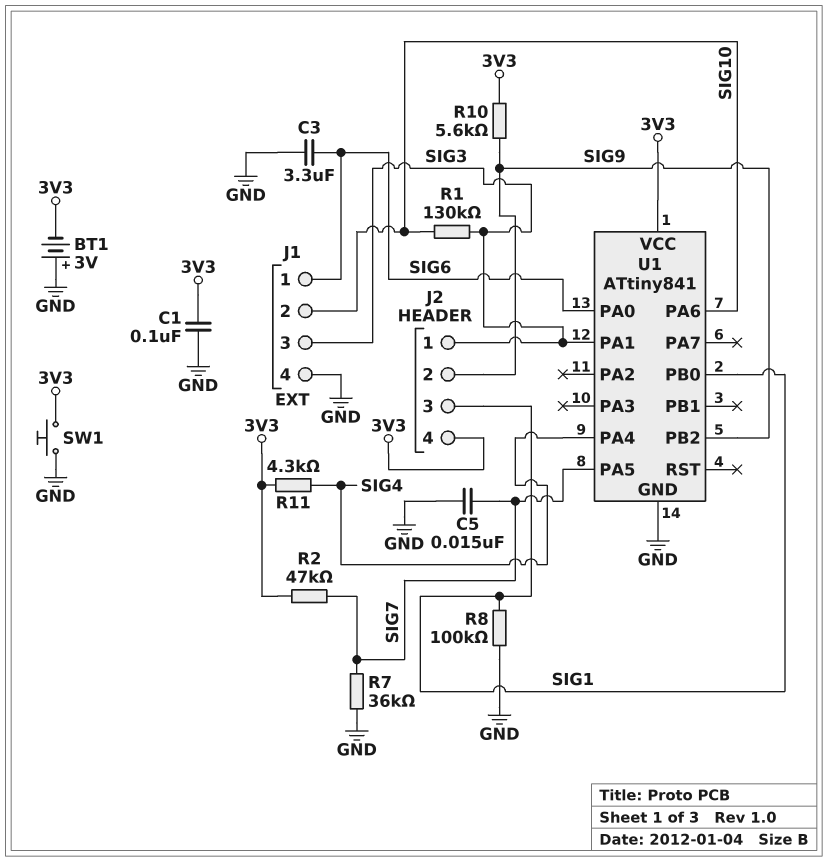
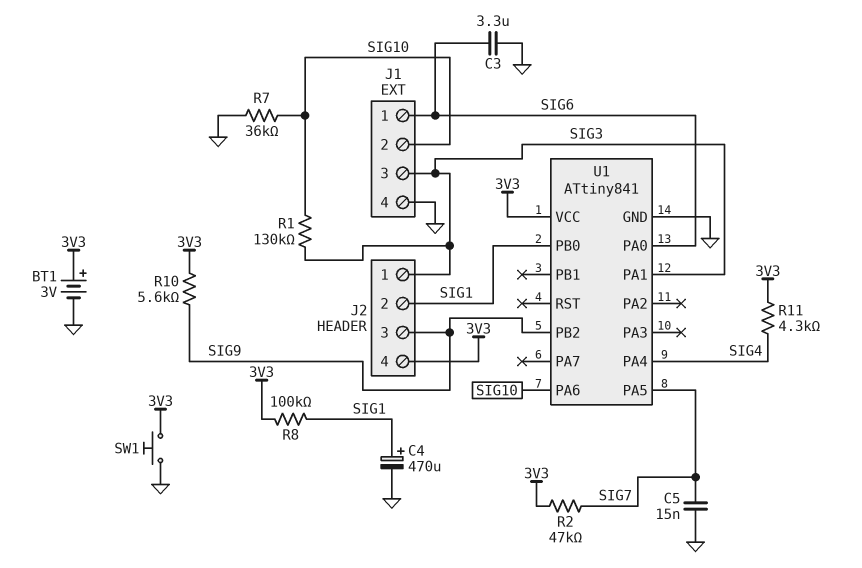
BT1: 3V (plus GND, minus 3V3) -> 3V (plus 3V3, minus GND)
C1: 100nF (3V3, GND) -> none
C4: none -> 470uF (plus SIG1, minus GND)
J2 pin 2: SIG9 -> SIG1
J2 pin 3: SIG1 -> SIG9
R7: 36k (GND, SIG7) -> 36k (GND, SIG10)
R8: 100k (GND, SIG1) -> 100k (3V3, SIG1)

